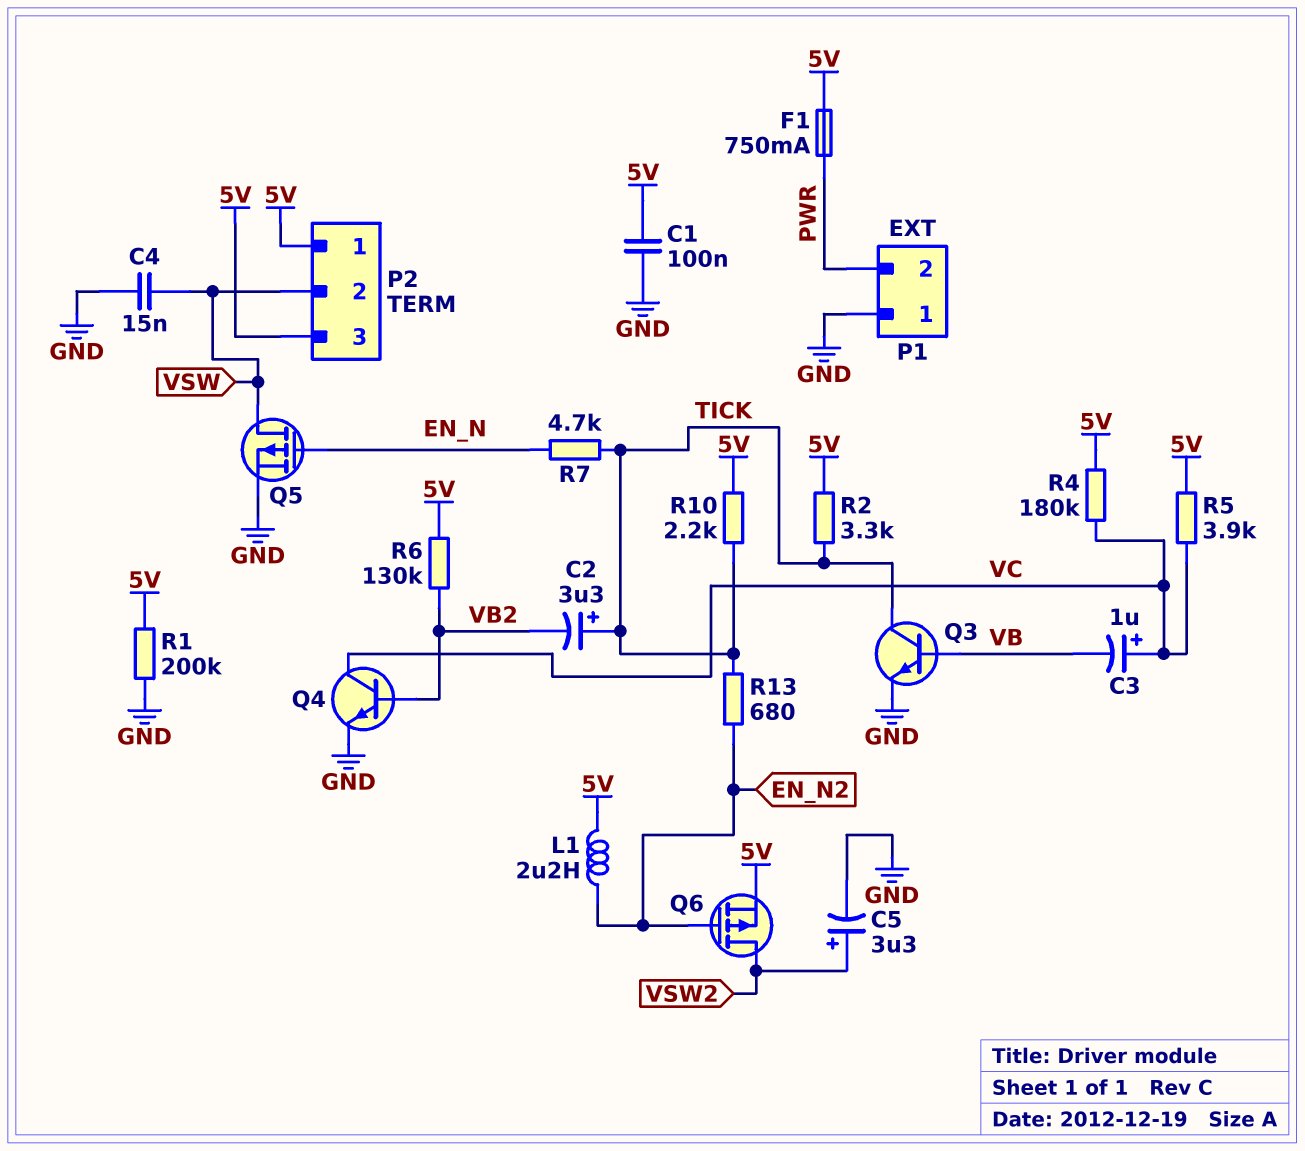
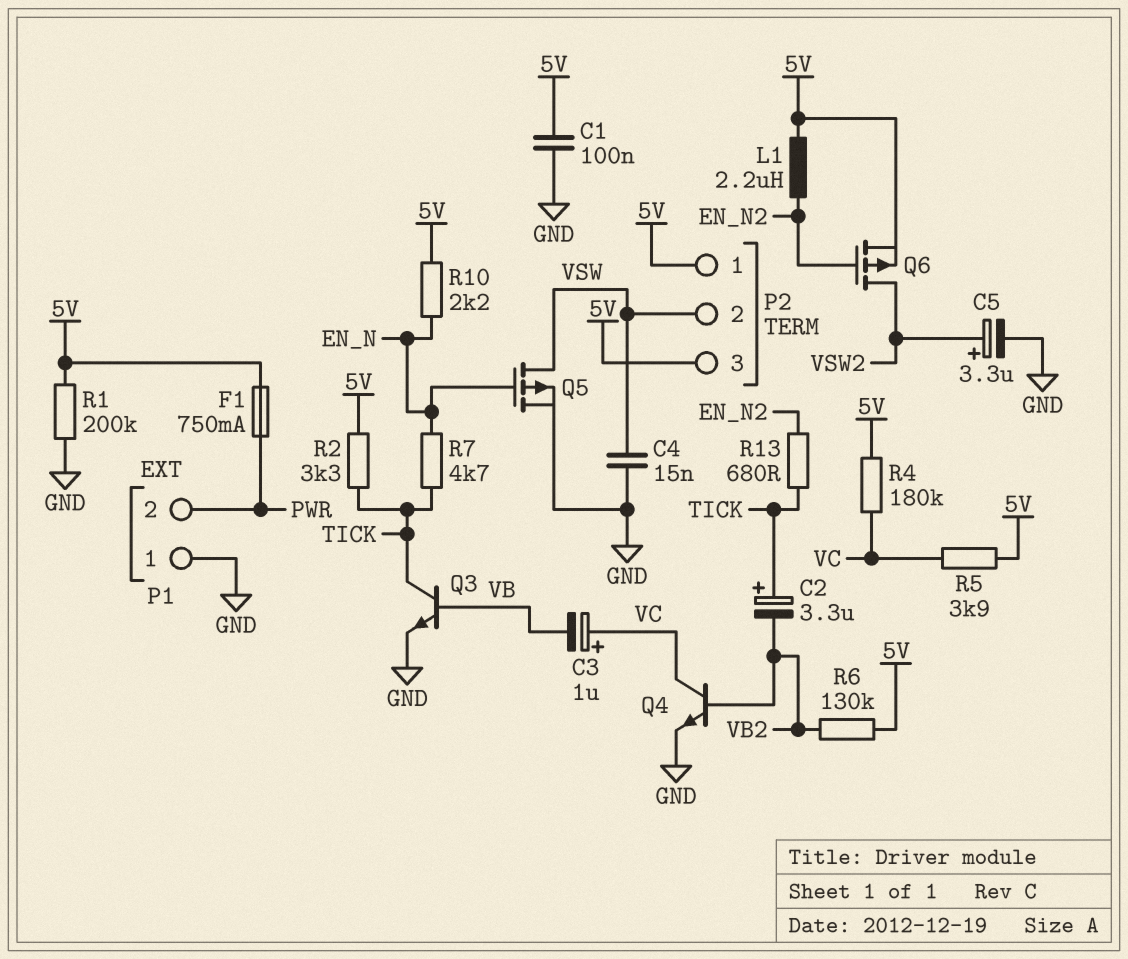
R10: 2.2k (5V, TICK) -> 2.2k (5V, EN_N)

